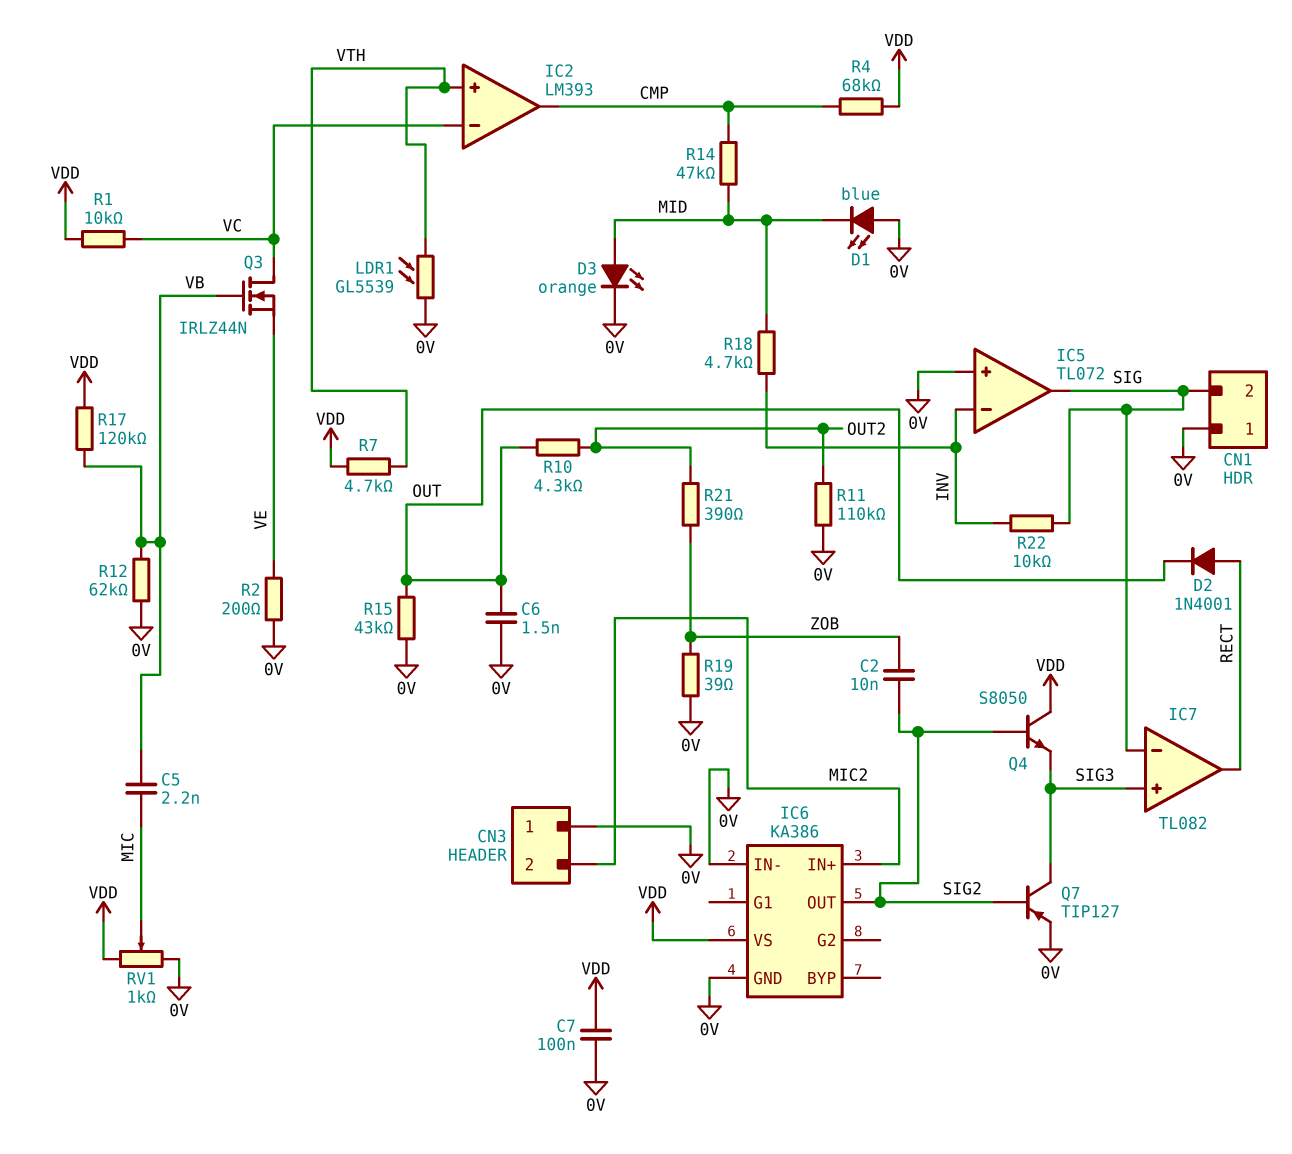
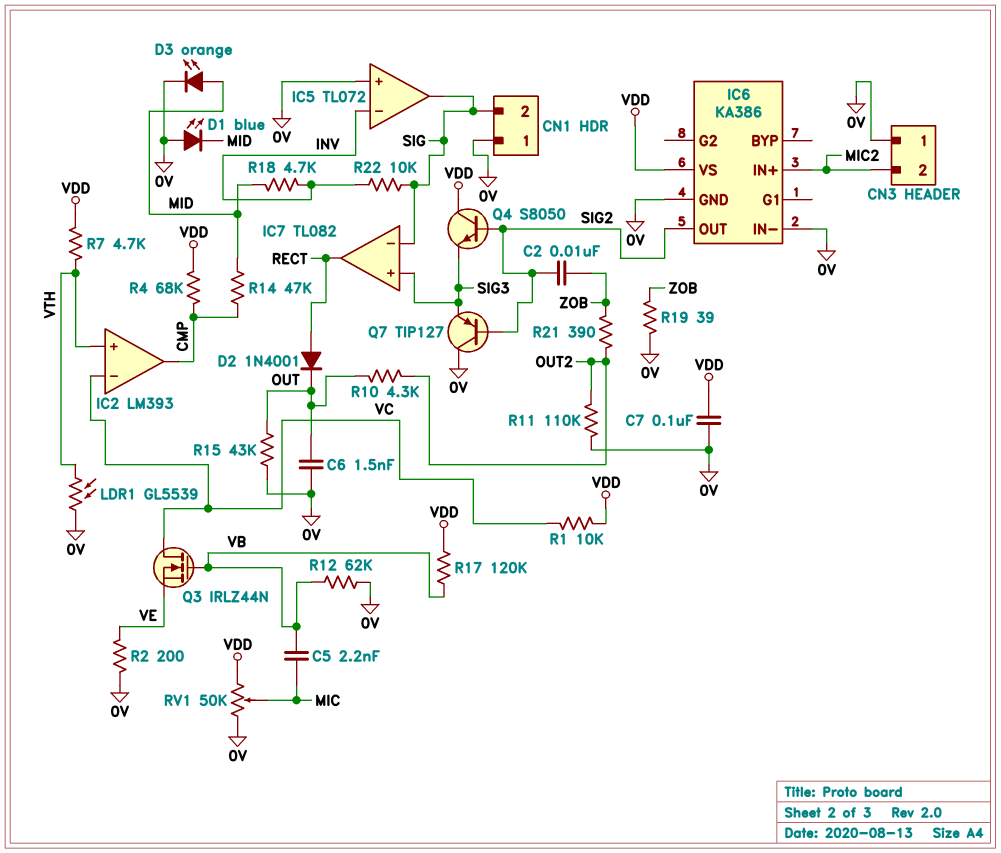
Q7: PNP TIP127 (B SIG2, C SIG3, E 0V) -> PNP TIP127 (B SIG2, C 0V, E SIG3)
RV1: 1k (0V, VDD, wiper MIC) -> 50k (0V, VDD, wiper MIC)

